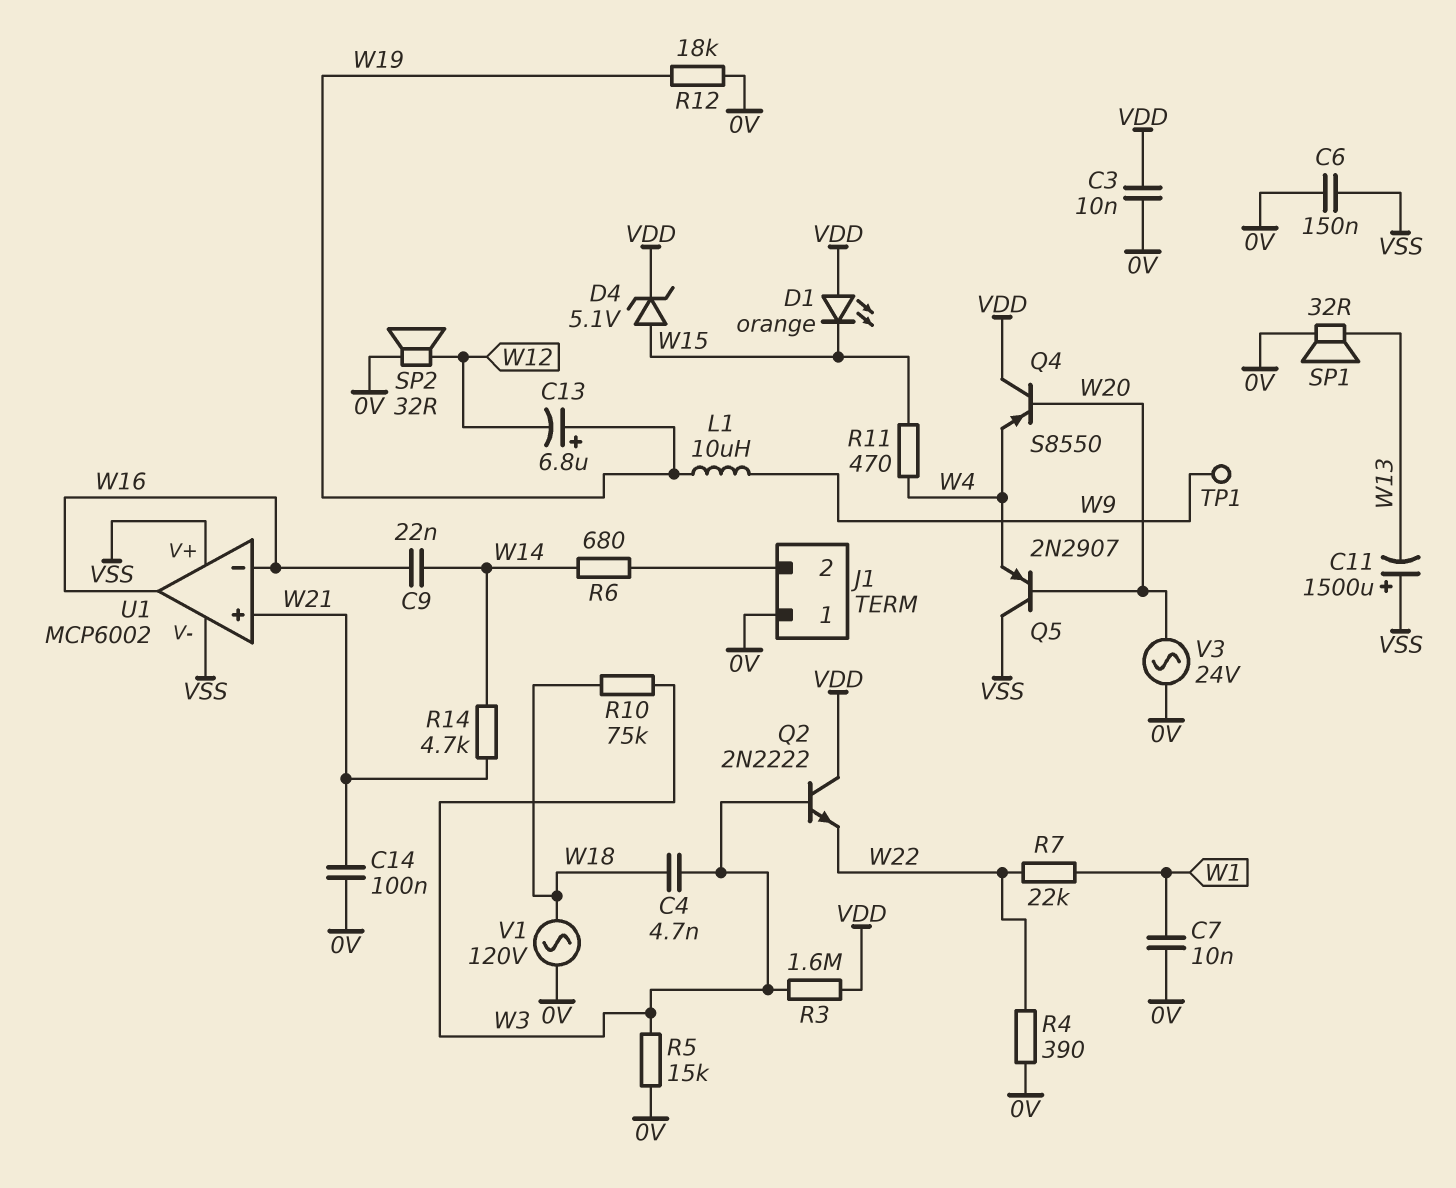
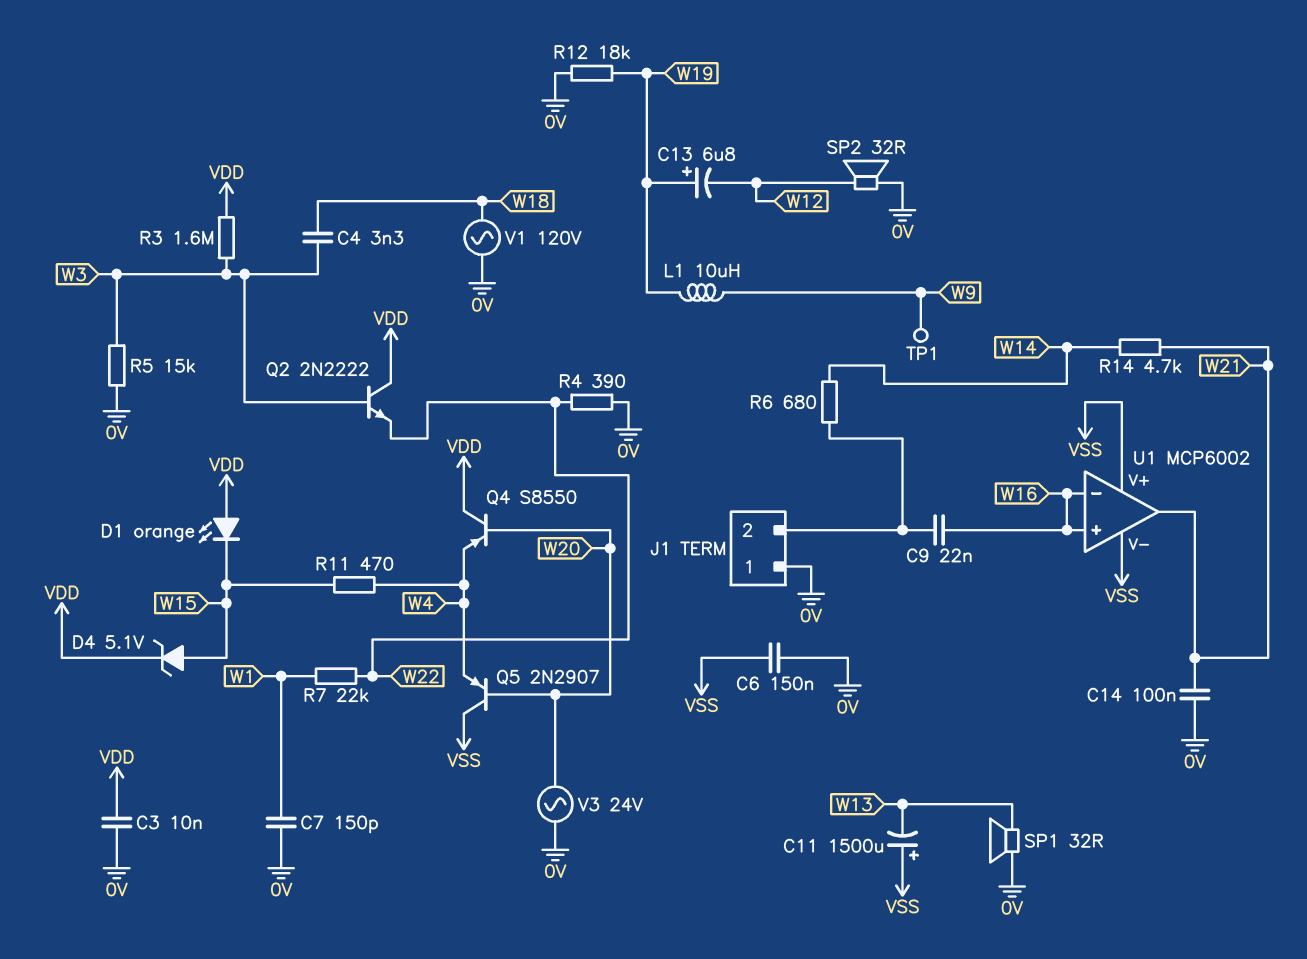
C4: 4.7nF (W3, W18) -> 3.3nF (W3, W18)
C7: 10nF (0V, W1) -> 150pF (0V, W1)
C9: 22nF (W14, W16) -> 22nF (J1/2, W16)
R10: 75k (W3, W18) -> none
U1 pin in+: W21 -> W16
U1 pin out: W16 -> W21

